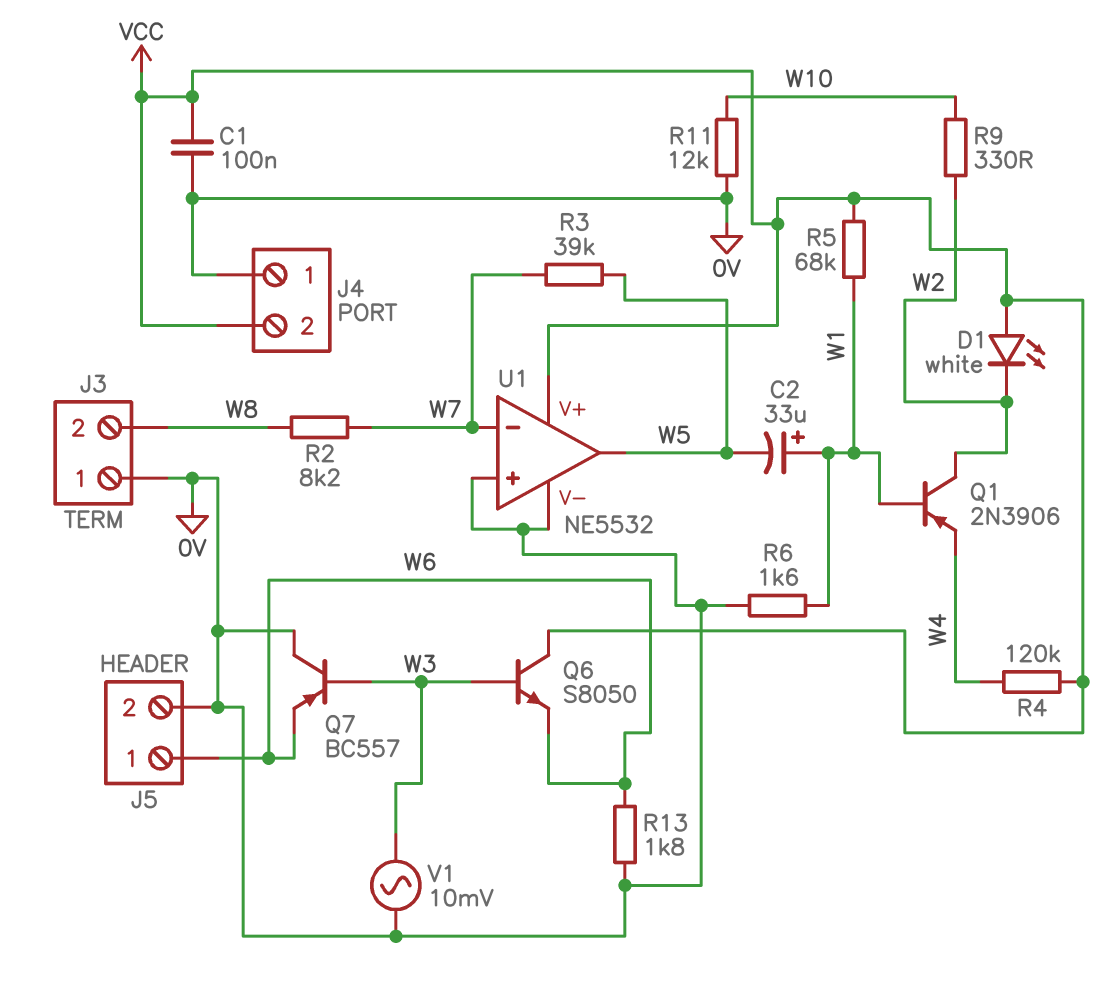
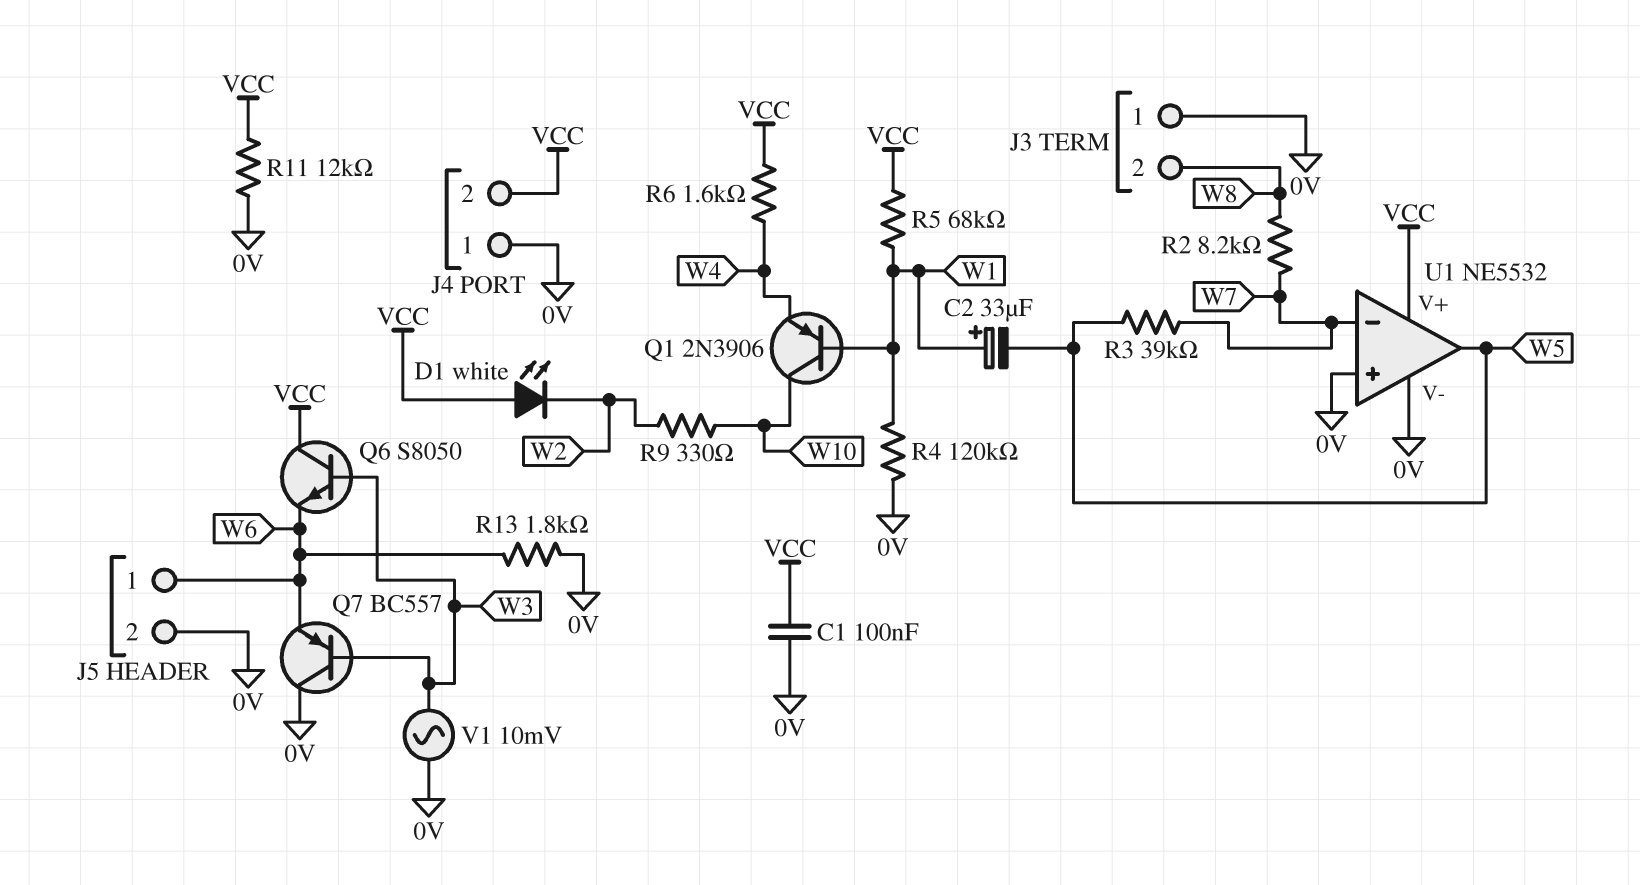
Q1: PNP 2N3906 (B W1, C W2, E W4) -> PNP 2N3906 (B W1, C W10, E W4)
R4: 120k (VCC, W4) -> 120k (0V, W1)
R6: 1.6k (0V, W1) -> 1.6k (VCC, W4)
R11: 12k (0V, W10) -> 12k (0V, VCC)

